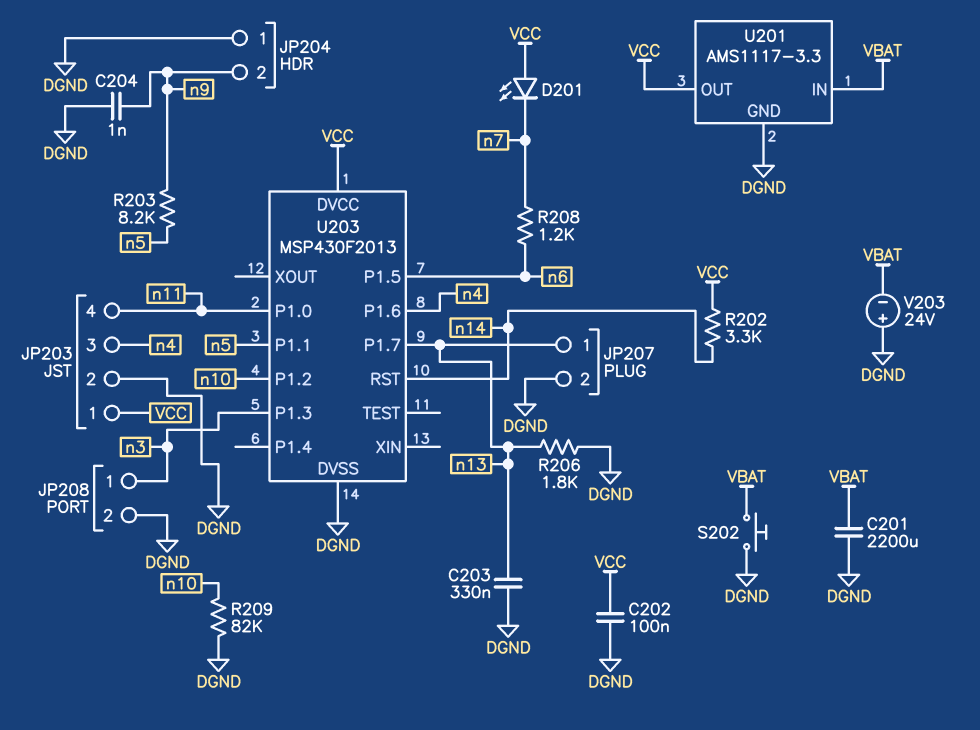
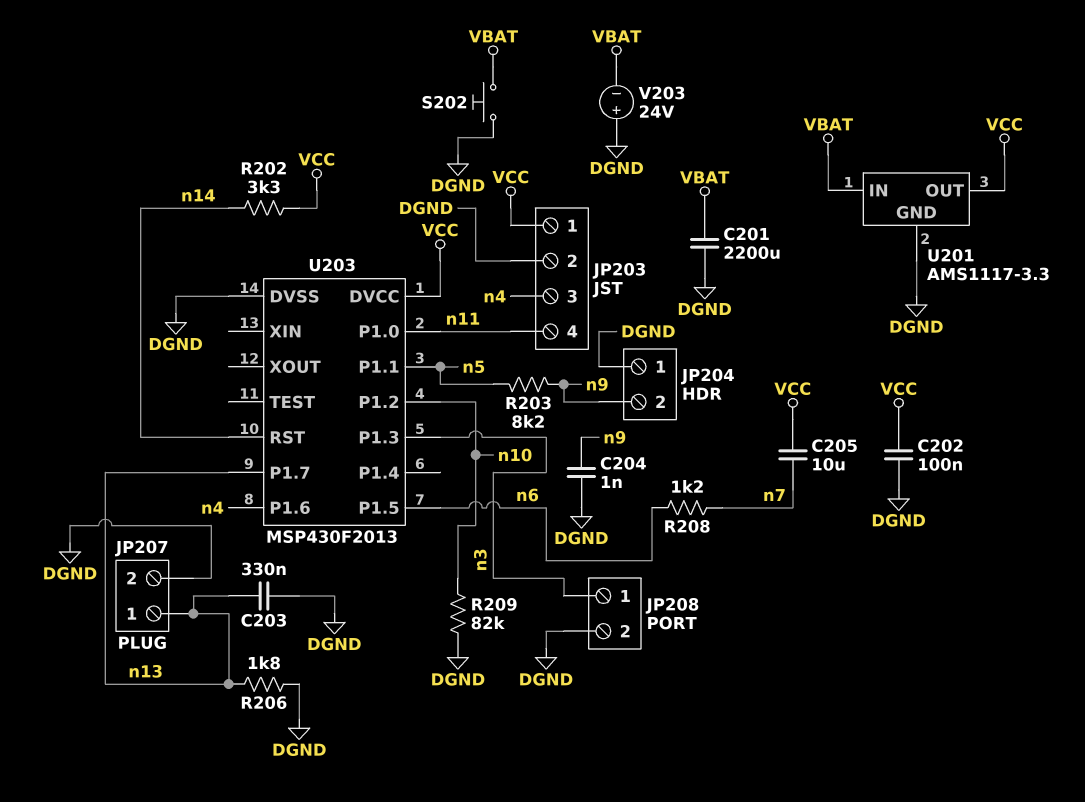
C205: none -> 10uF (VCC, n7)
D201: LED (A VCC, K n7) -> none

